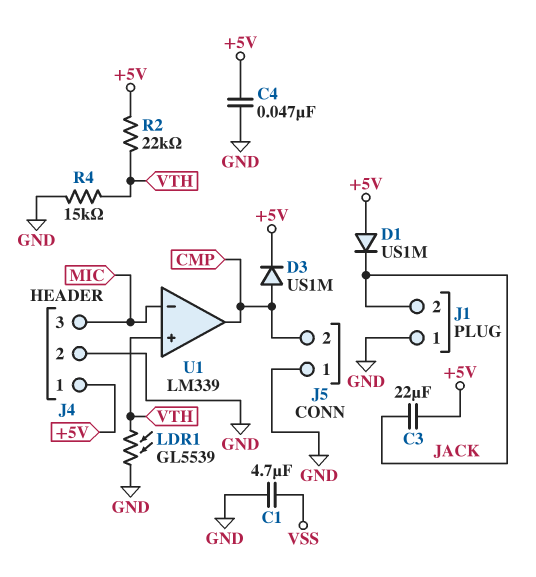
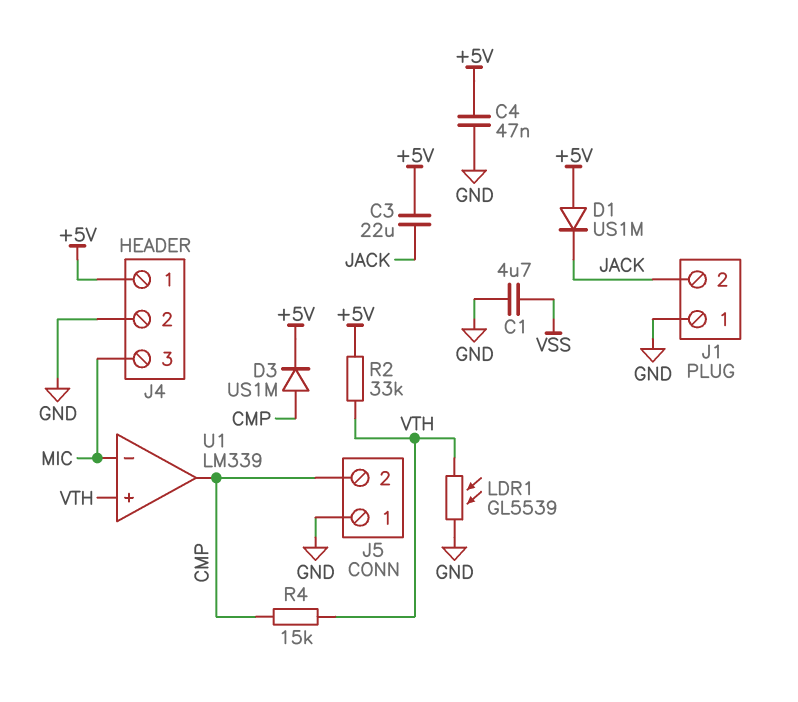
R2: 22k (+5V, VTH) -> 33k (+5V, VTH)
R4: 15k (GND, VTH) -> 15k (CMP, VTH)

